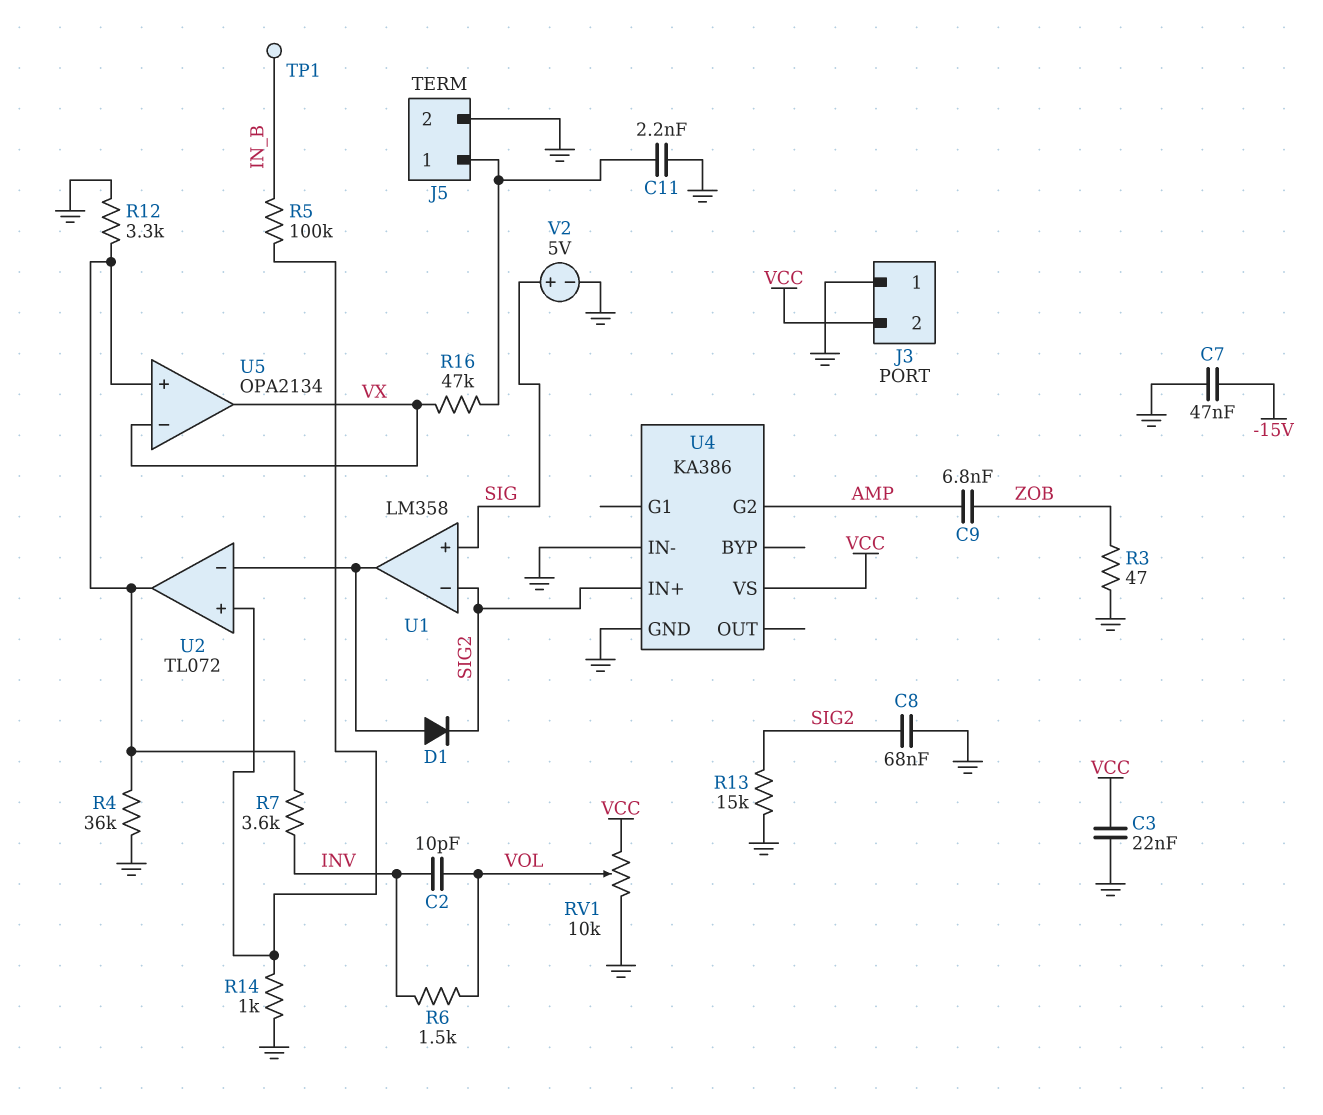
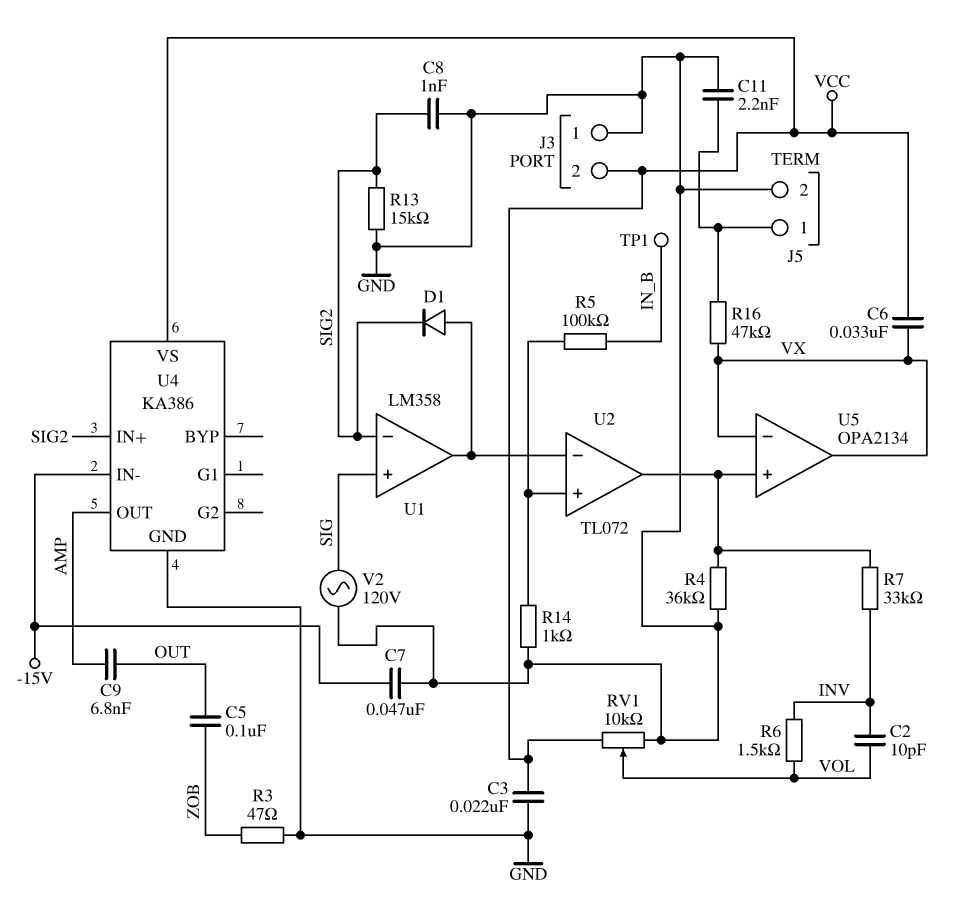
C5: none -> 100nF (OUT, ZOB)
C6: none -> 33nF (VCC, VX)
C8: 68nF (GND, SIG2) -> 1nF (GND, SIG2)
C9: 6.8nF (AMP, ZOB) -> 6.8nF (AMP, OUT)
R7: 3.6k (INV, U2/out) -> 33k (INV, U2/out)
R12: 3.3k (GND, U2/out) -> none
U4 pin G2: AMP -> none
U4 pin IN-: GND -> -15V
U4 pin OUT: none -> AMP
V2: 5V (plus SIG, minus GND) -> AC 120V (GND, SIG)

